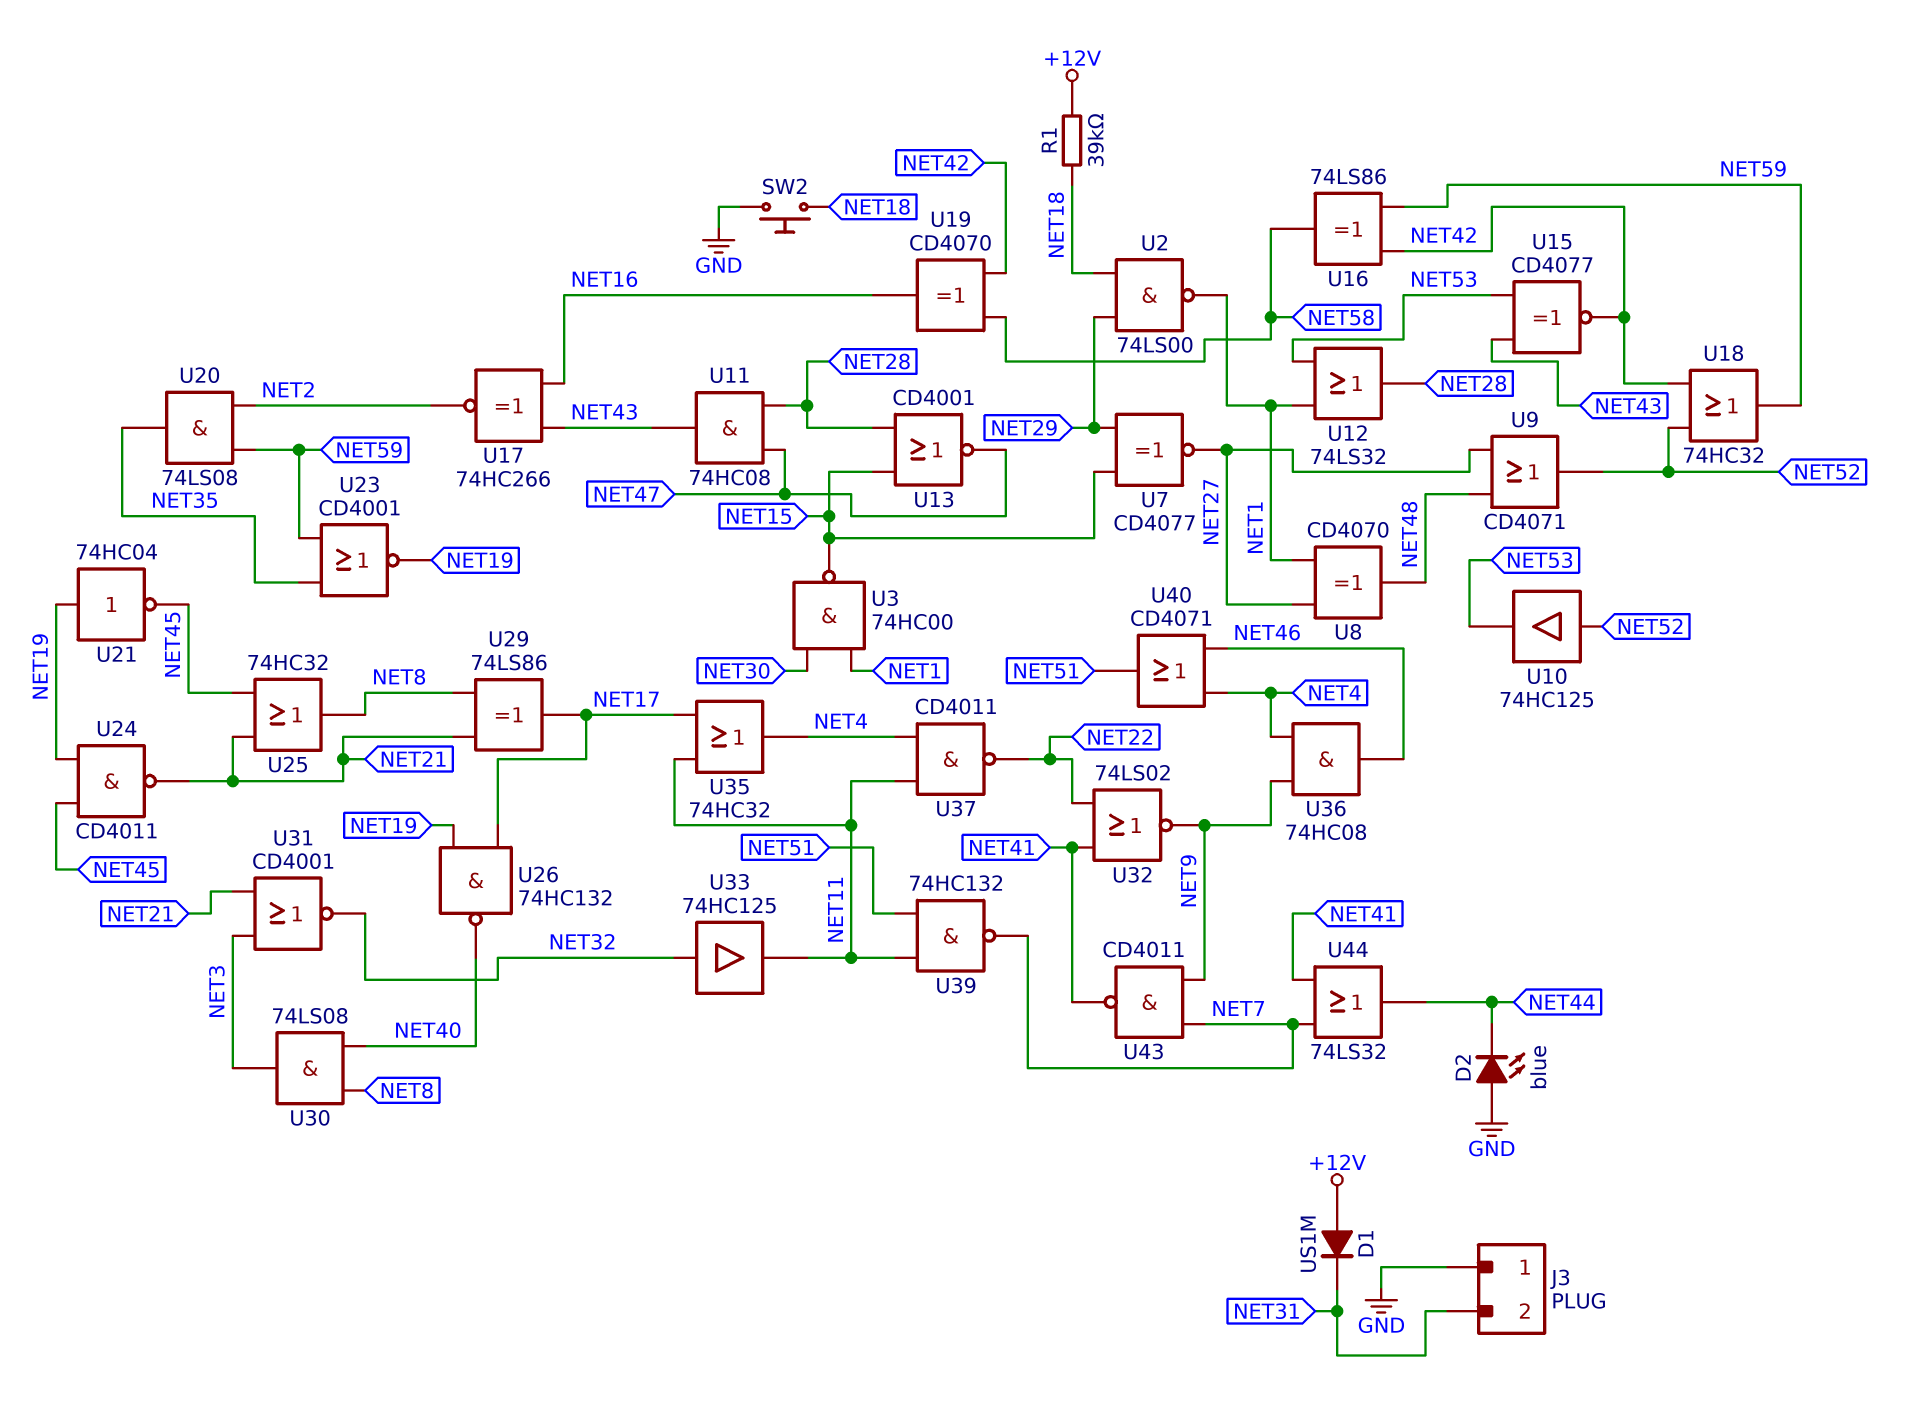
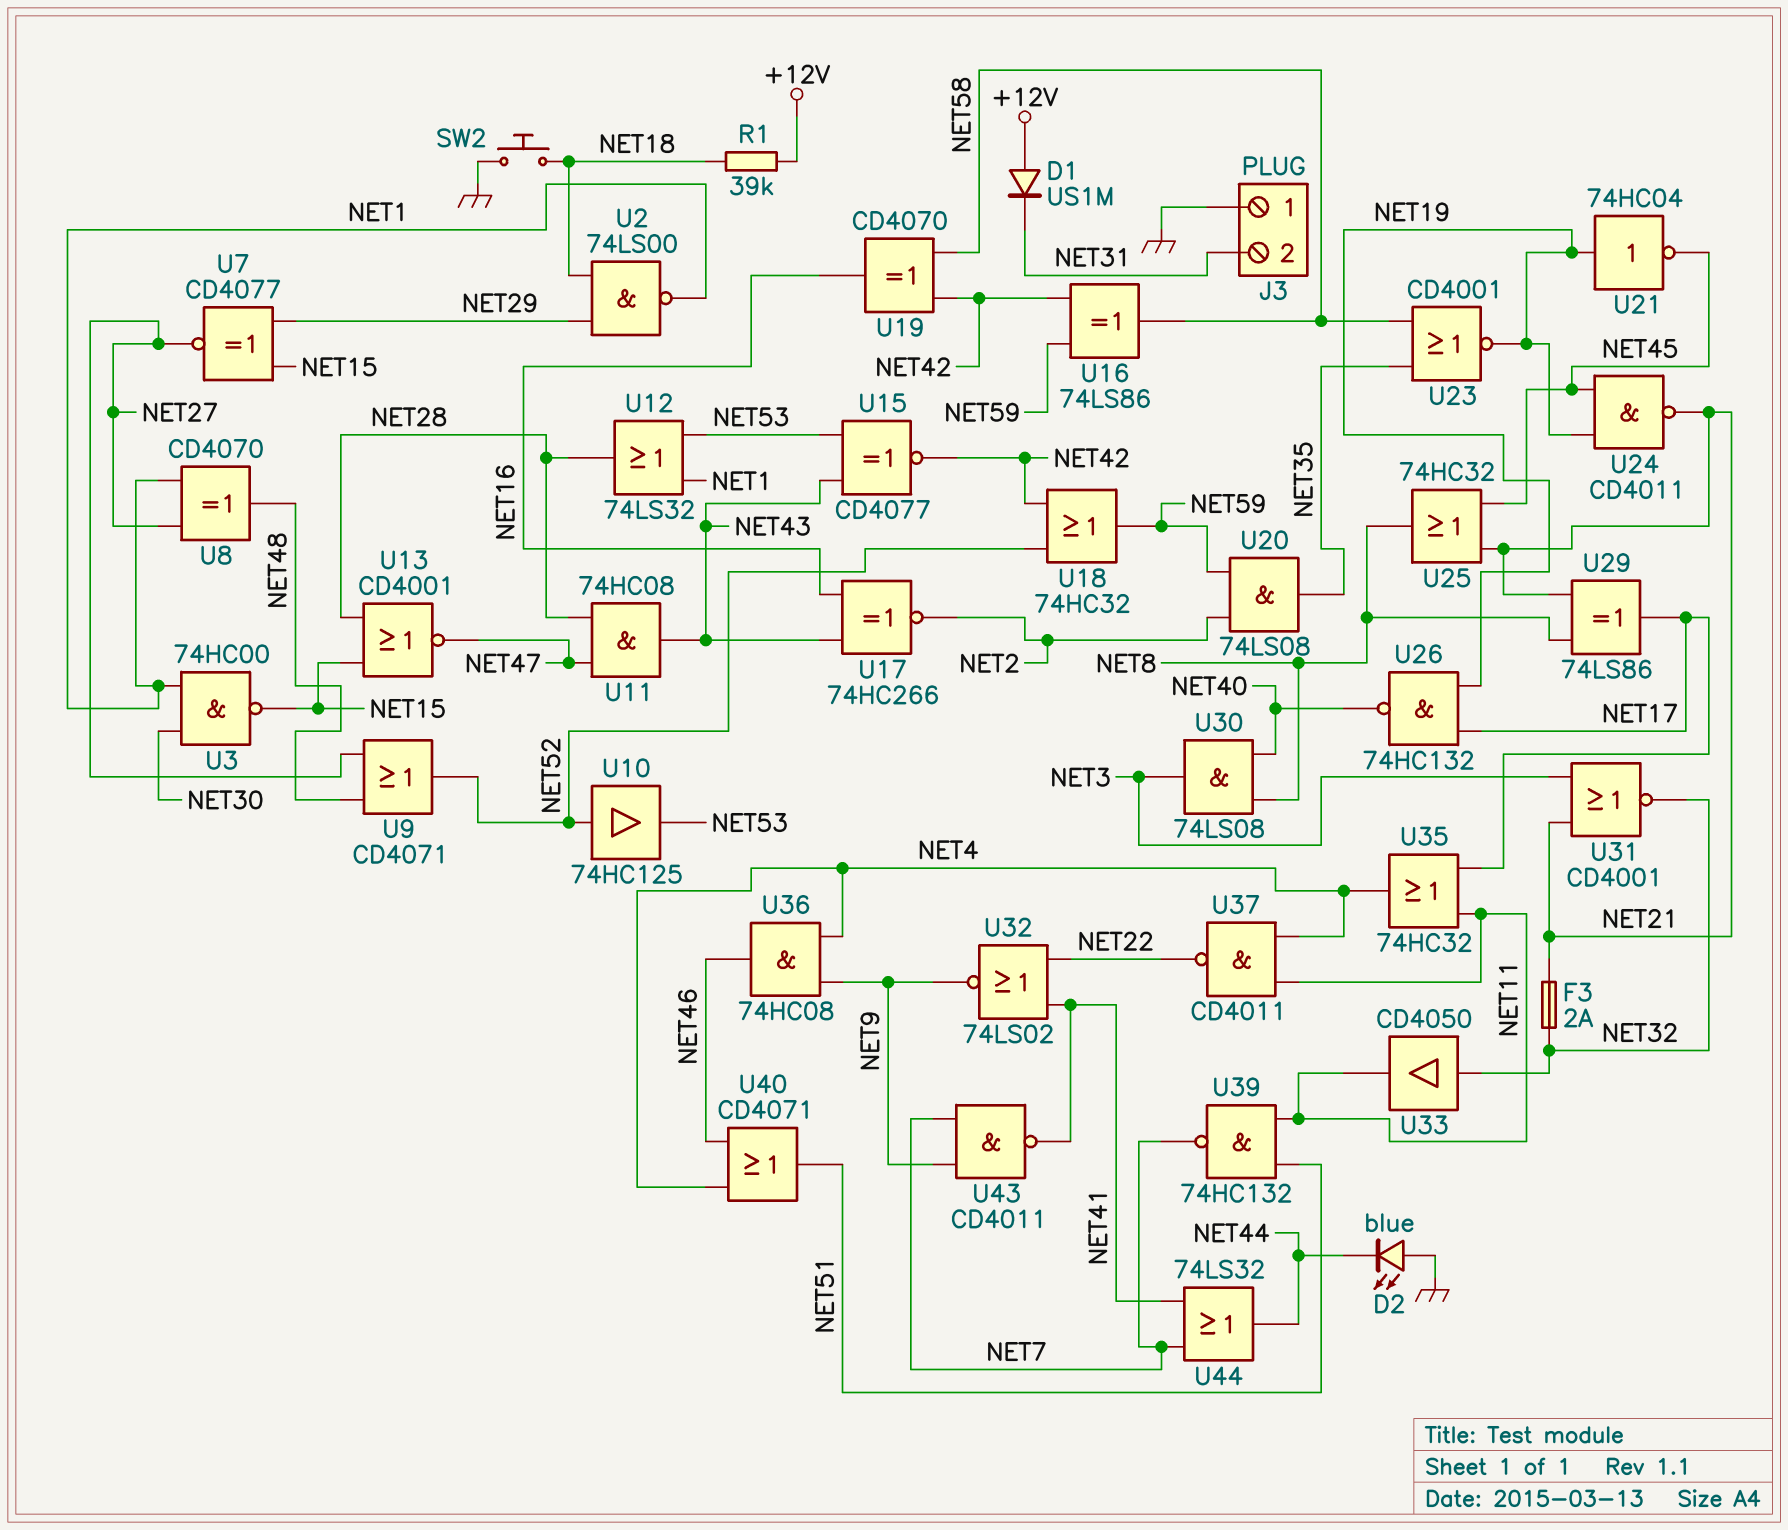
F3: none -> 2A (NET21, NET32)
U23: NOR CD4001 (in NET35, in NET59, out NET19) -> NOR CD4001 (in NET35, in NET58, out NET19)
U33: buffer 74HC125 (in NET32, out NET11) -> buffer CD4050 (in NET32, out NET11)

